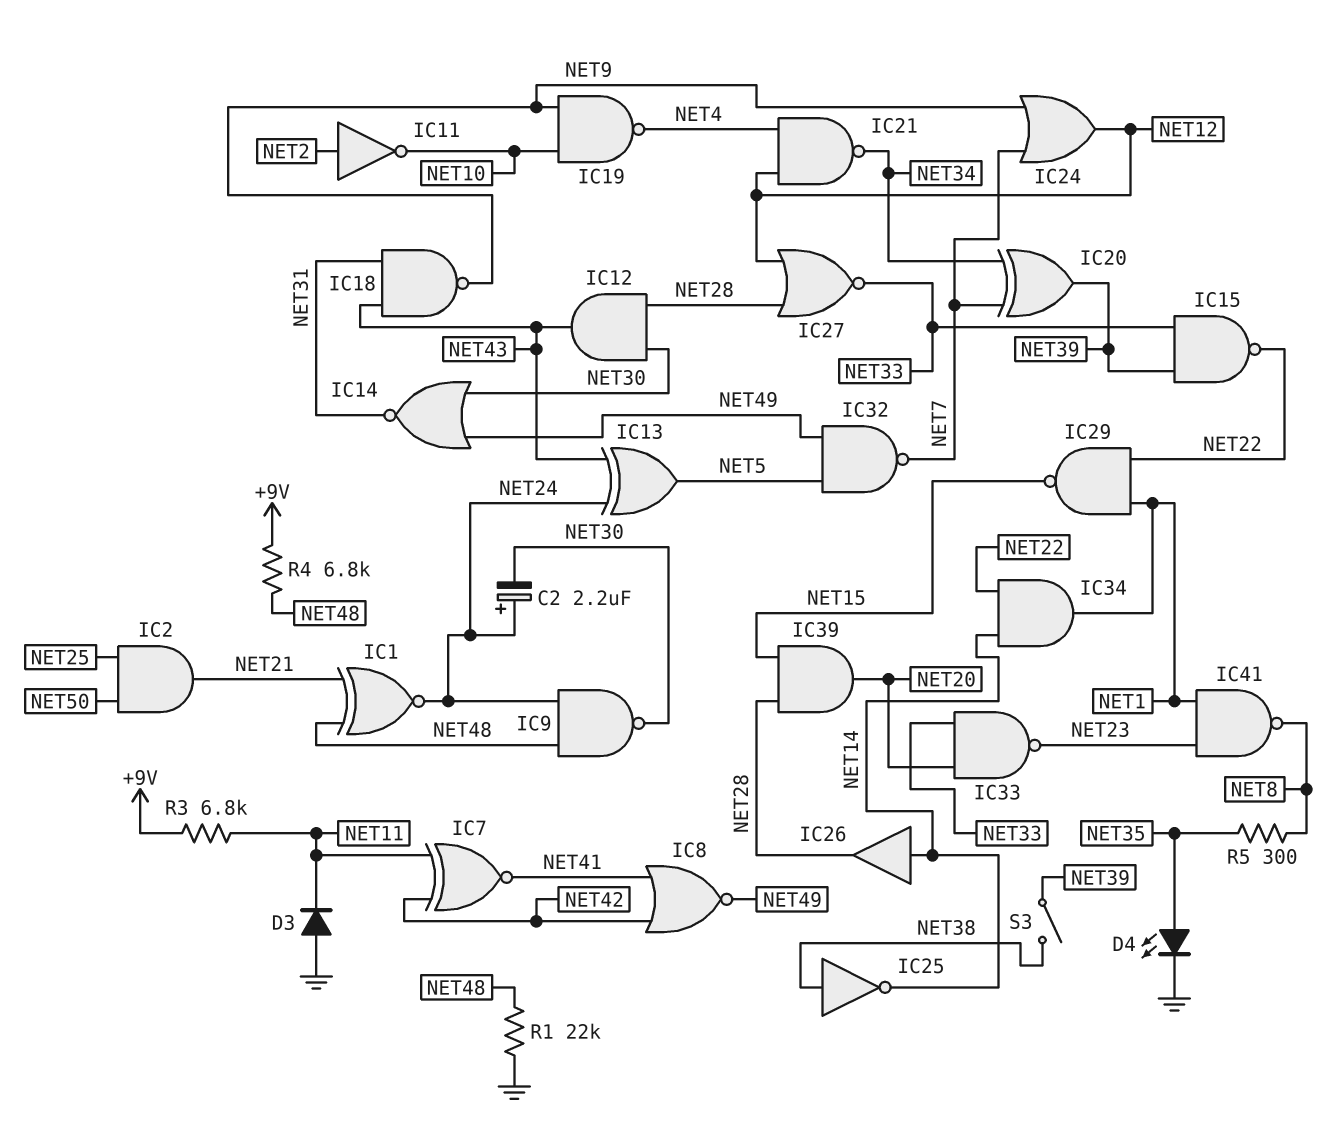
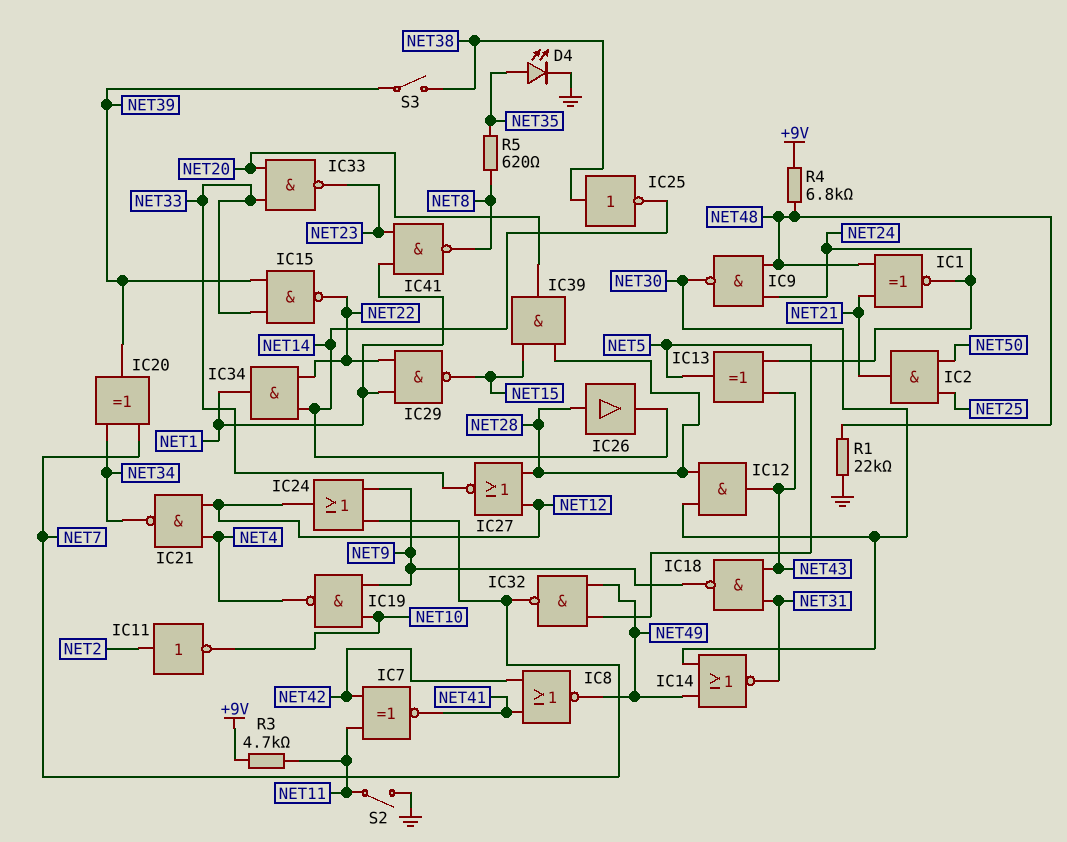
C2: 2.2uF (plus NET24, minus NET30) -> none
D3: diode (A GND, K NET11) -> none
IC26: buffer (in NET14, out NET28) -> buffer (in NET28, out NET14)
R3: 6.8k (+9V, NET11) -> 4.7k (+9V, NET11)
R5: 300 (NET8, NET35) -> 620 (NET8, NET35)
S2: none -> switch (GND, NET11)

